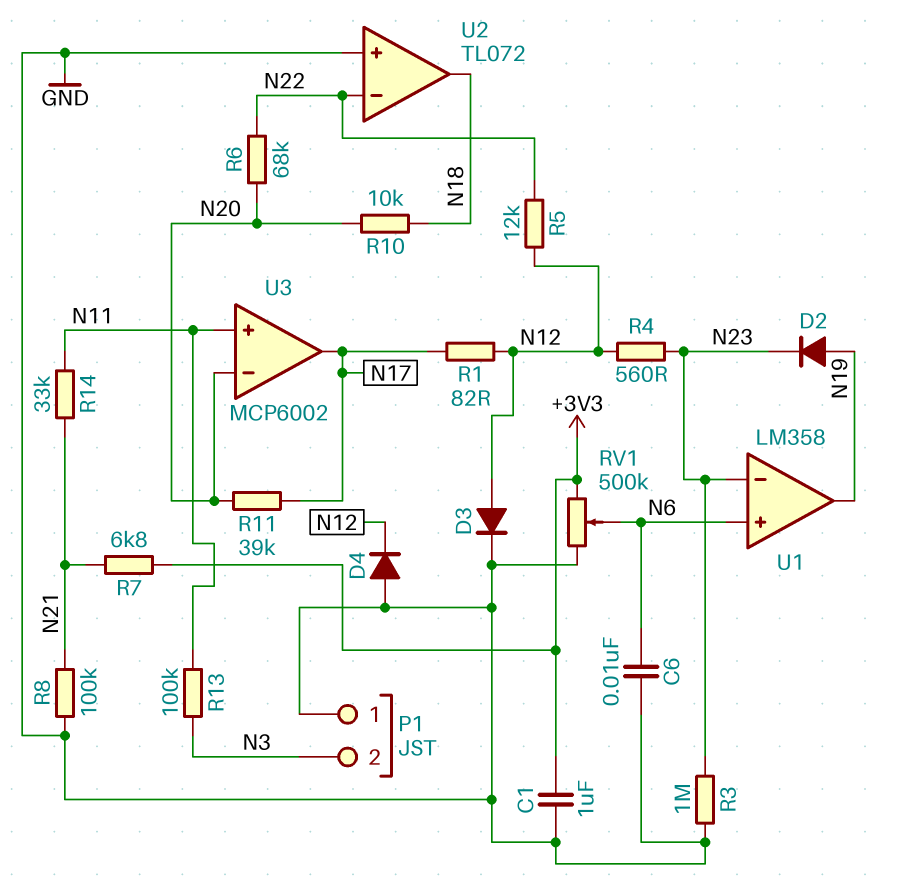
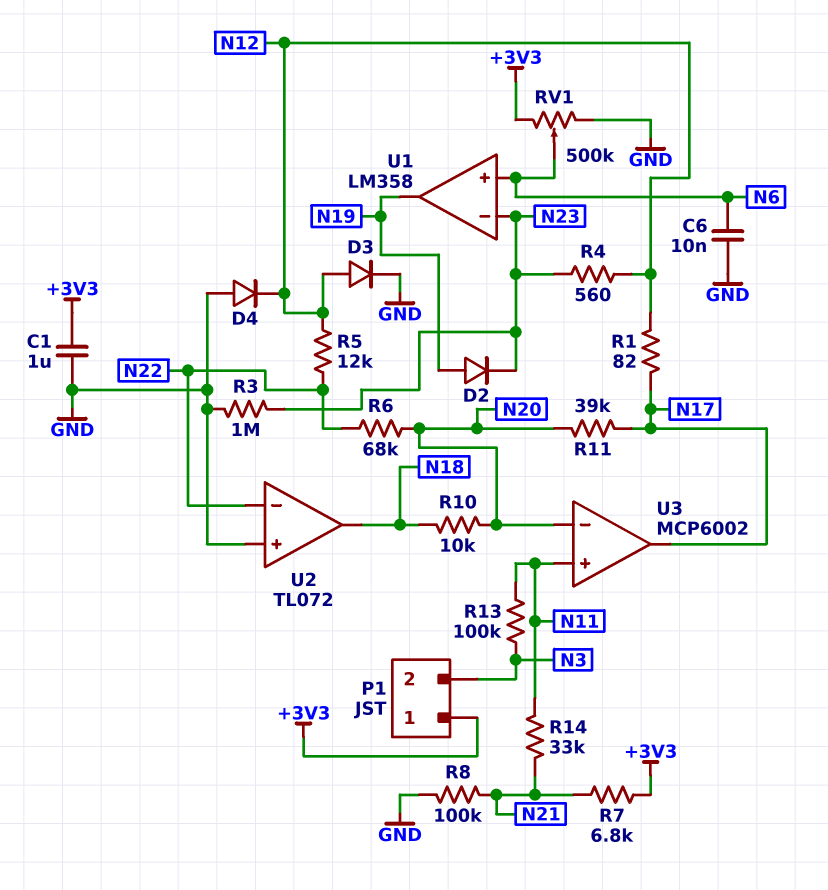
P1 pin 1: GND -> +3V3

